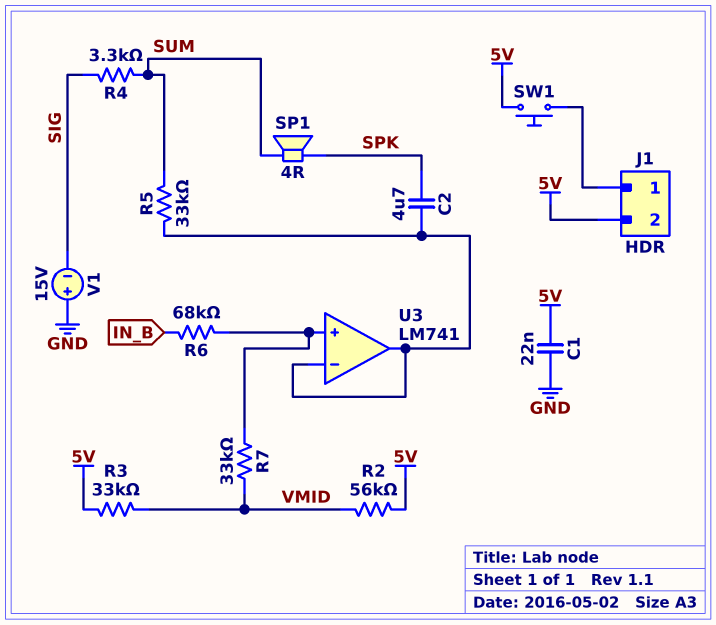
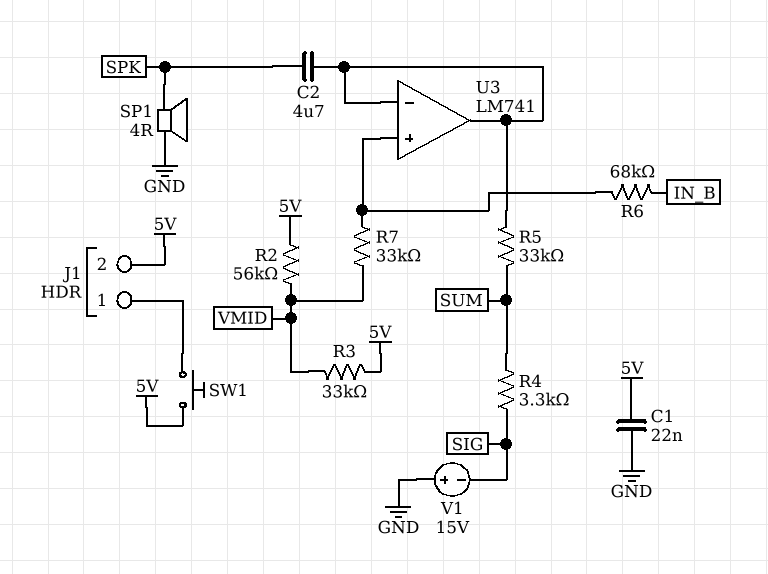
SP1: speaker 4R (SPK, SUM) -> speaker 4R (GND, SPK)

